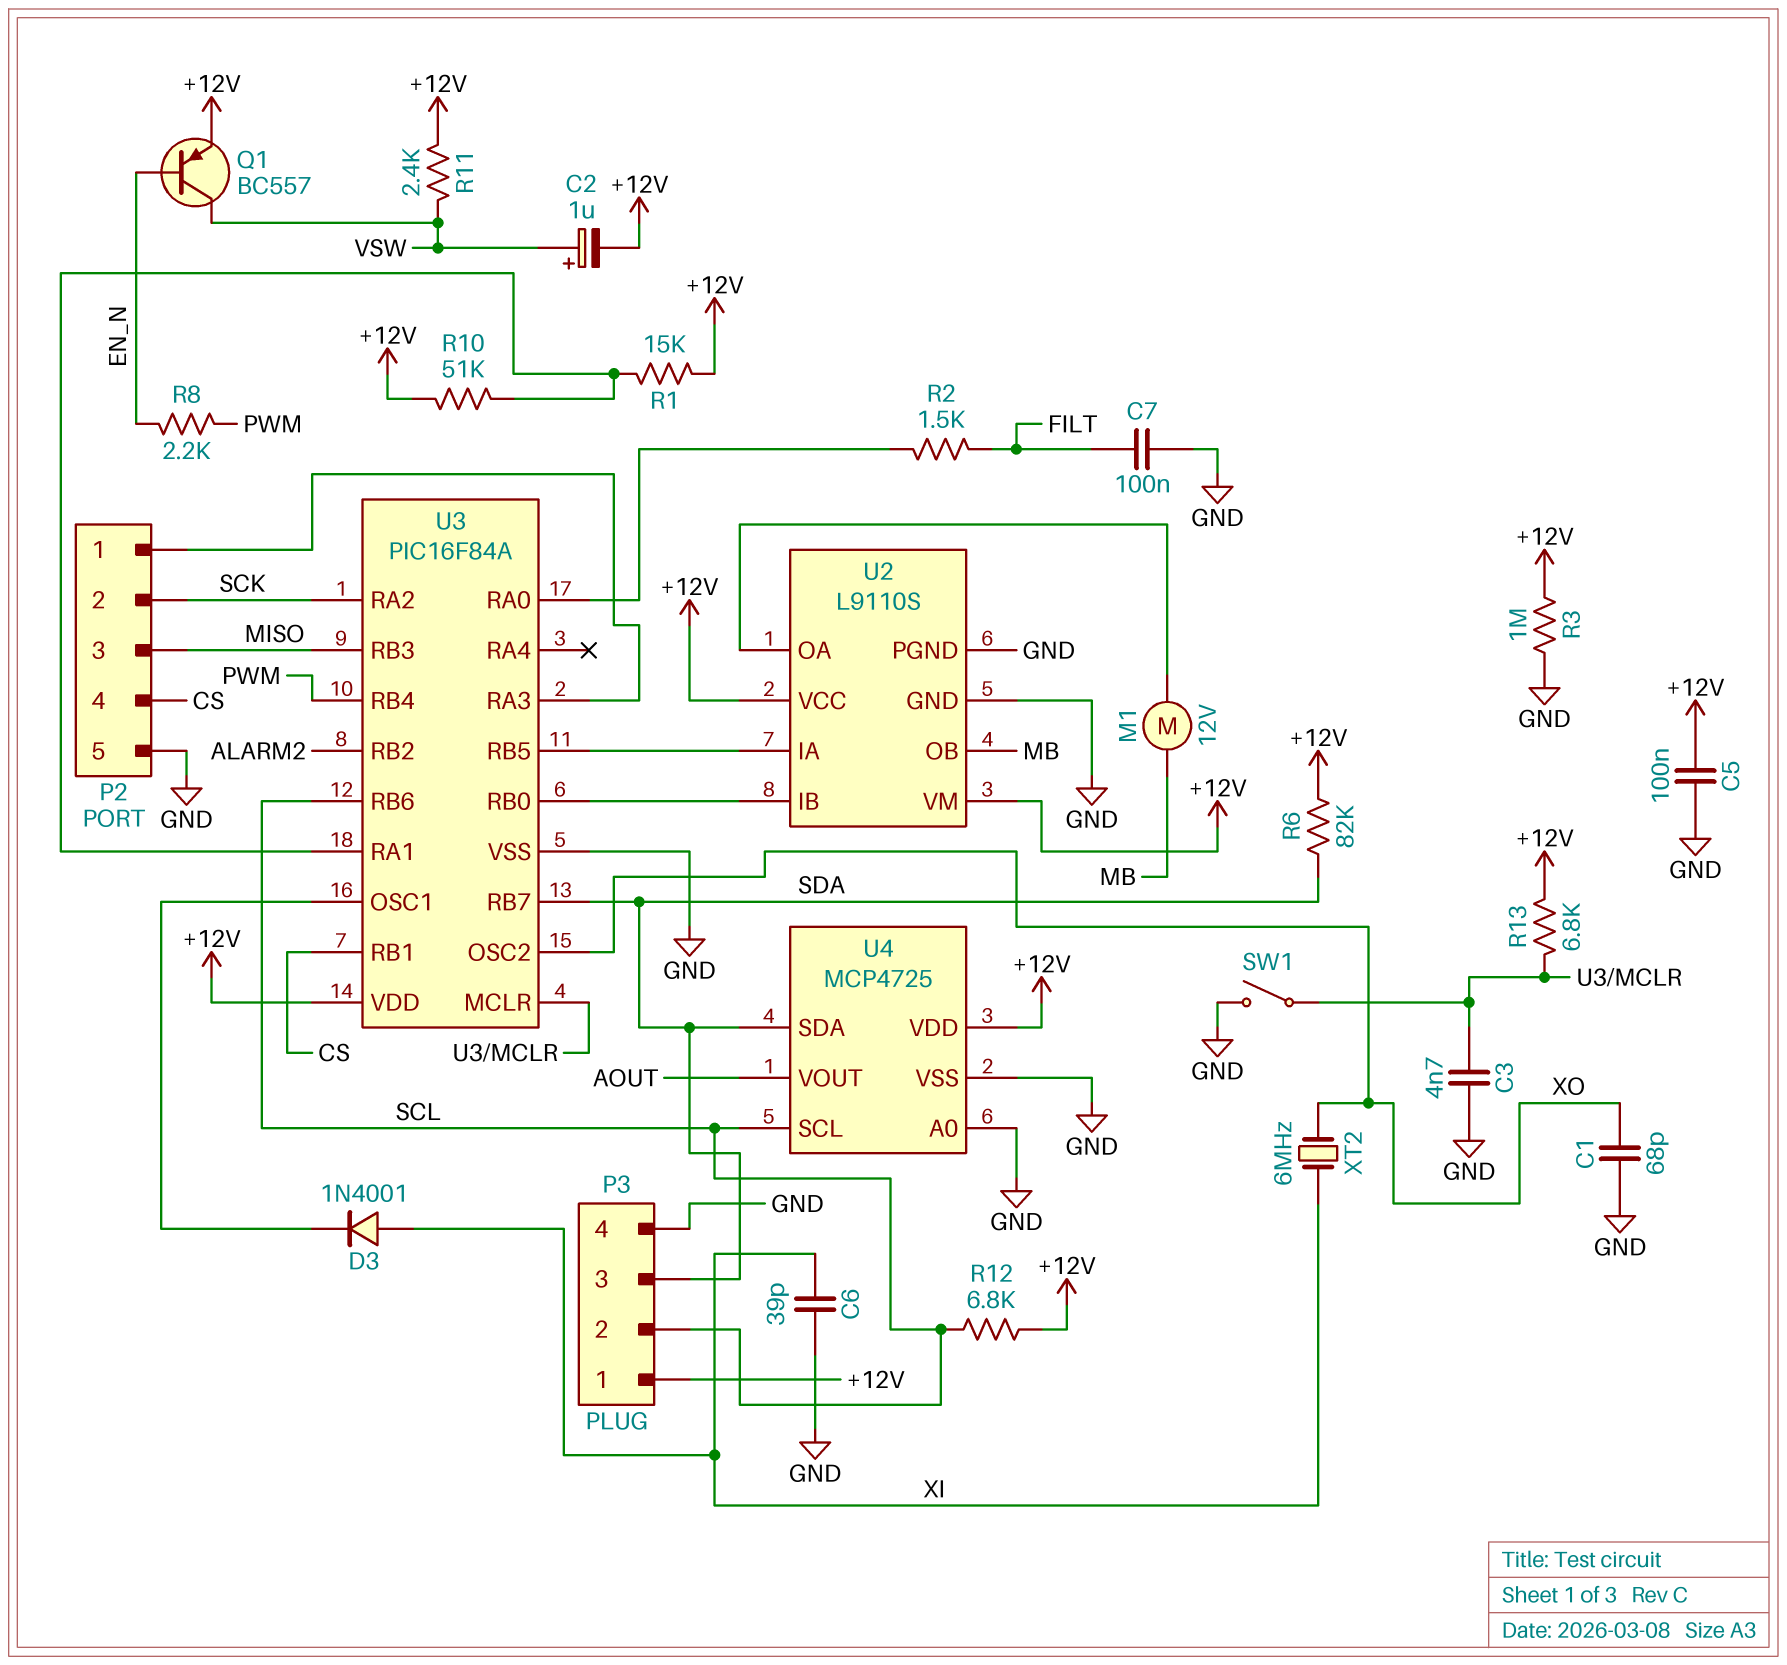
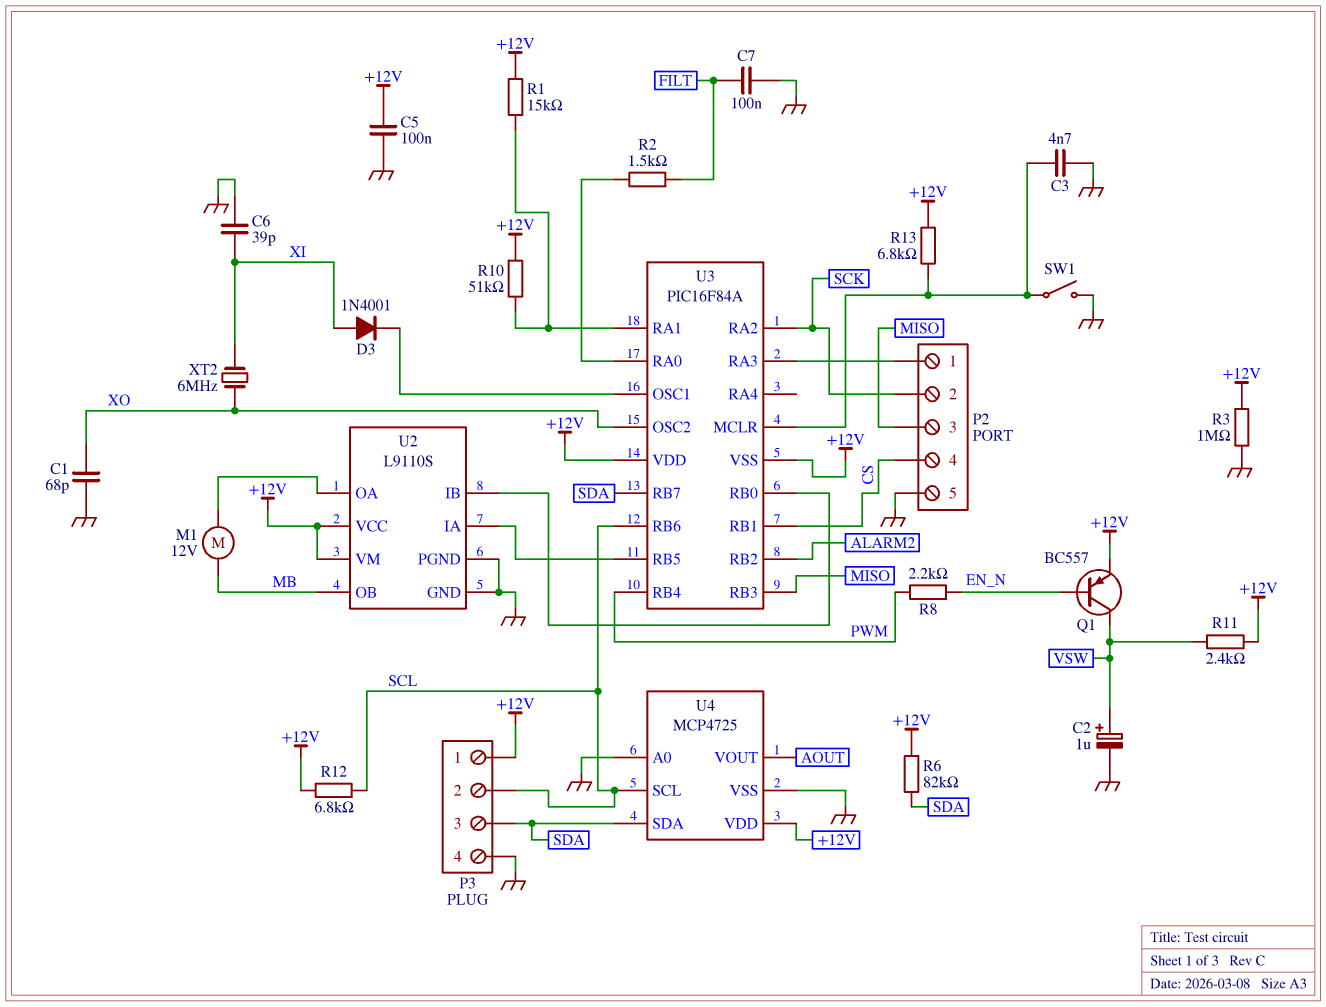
C2: 1uF (plus VSW, minus +12V) -> 1uF (plus VSW, minus GND)
U3 pin VSS: GND -> +12V

